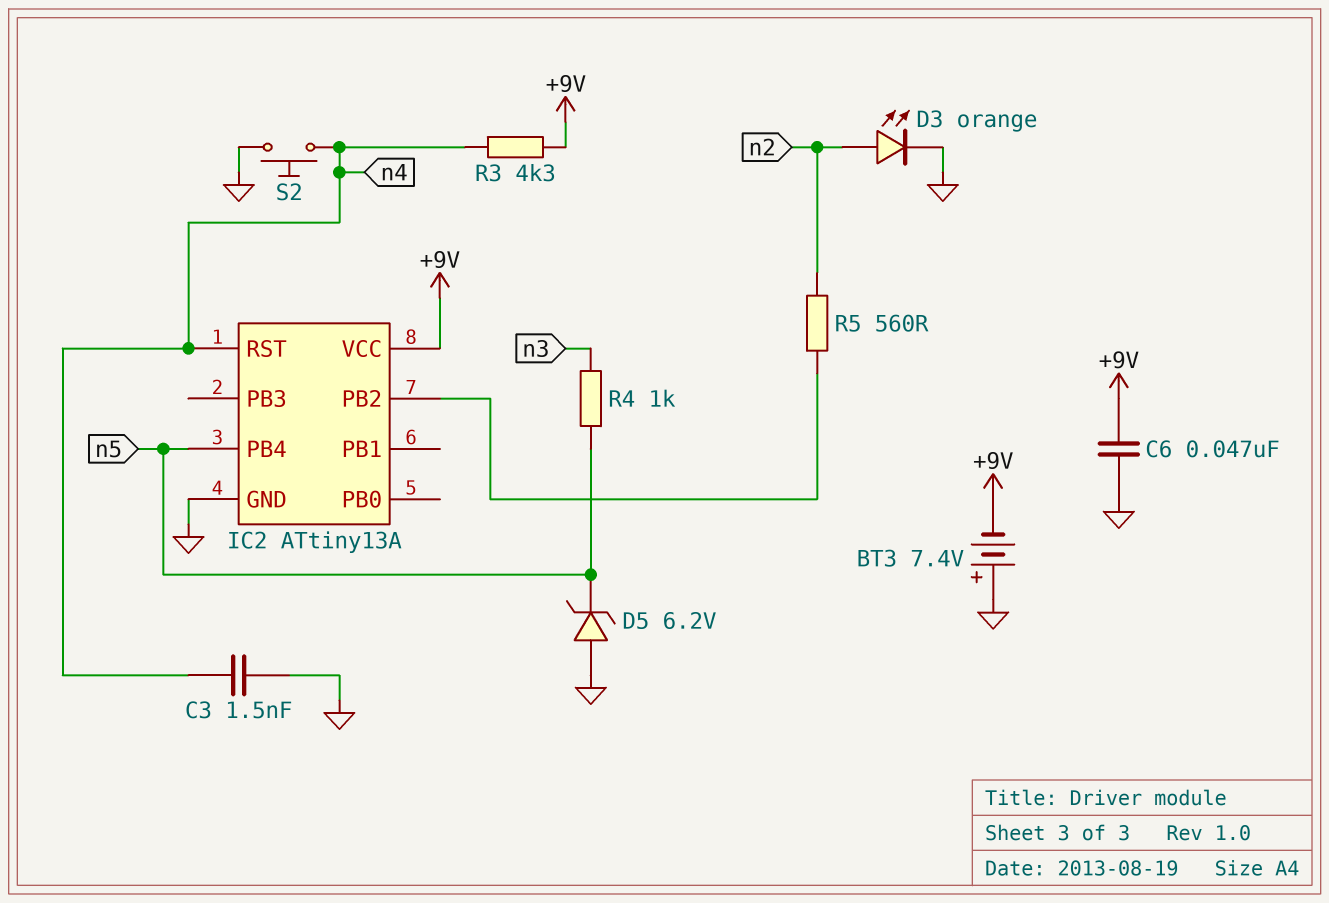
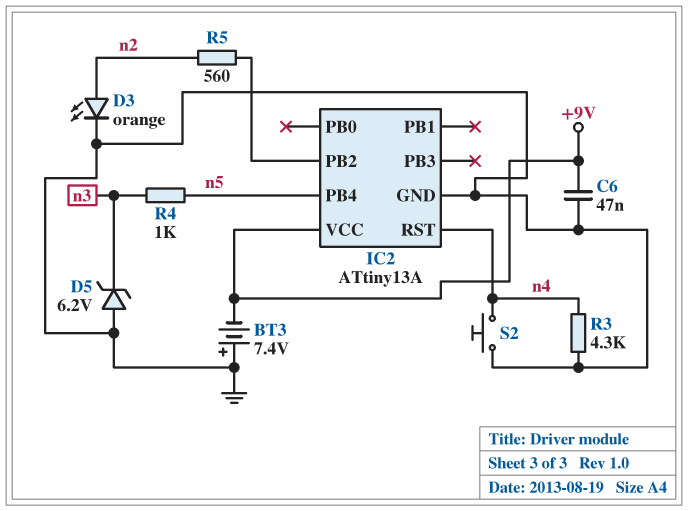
C3: 1.5nF (GND, n4) -> none
D5: zener 6.2V (A GND, K n5) -> zener 6.2V (A GND, K n3)
R3: 4.3k (+9V, n4) -> 4.3k (GND, n4)

